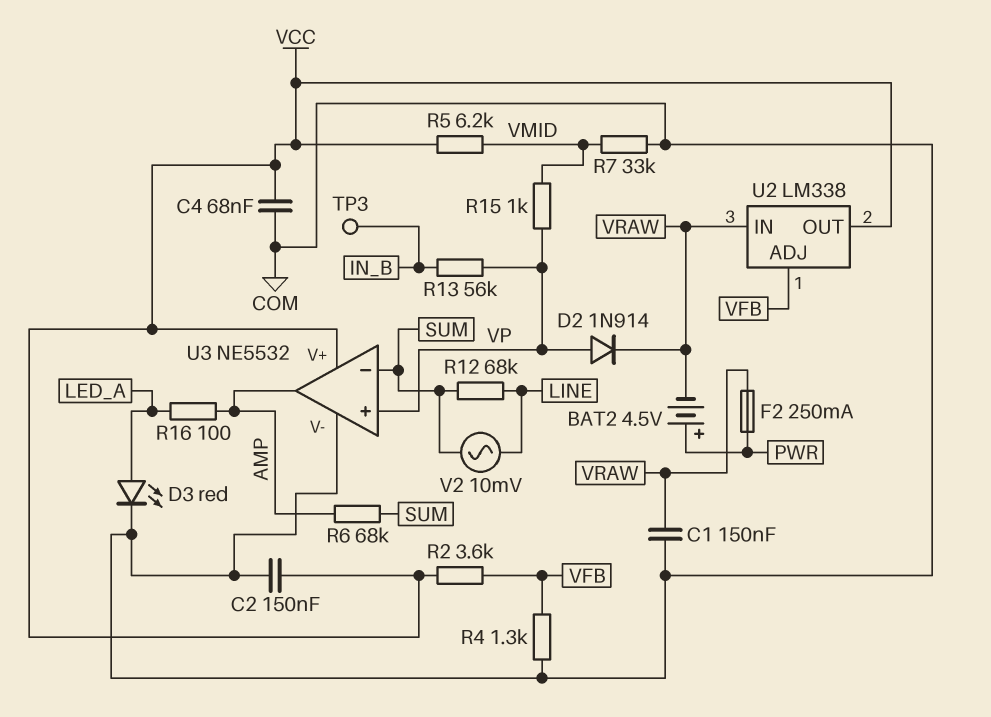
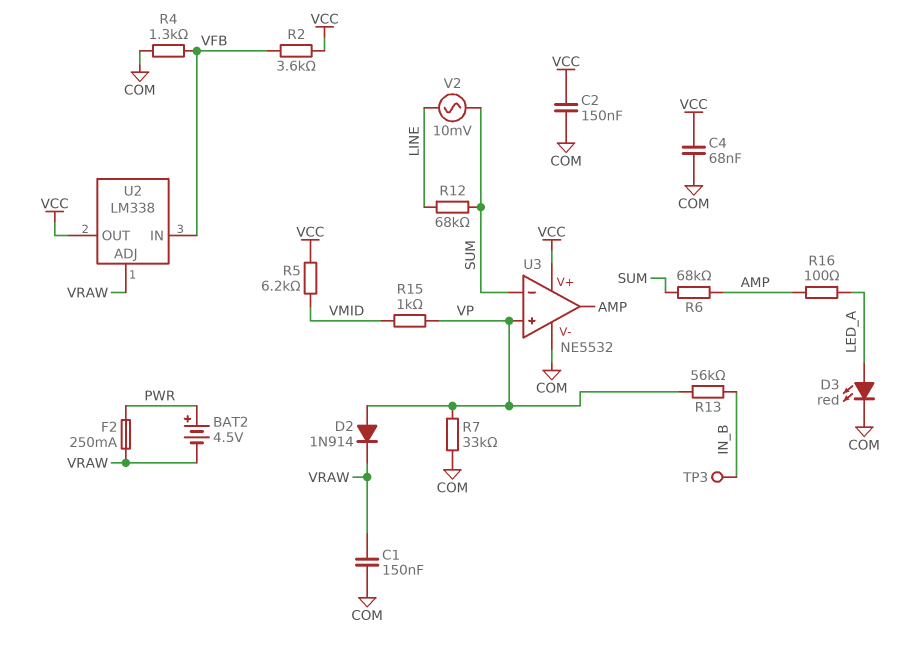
R7: 33k (COM, VMID) -> 33k (COM, VP)
U2 pin ADJ: VFB -> VRAW
U2 pin IN: VRAW -> VFB

